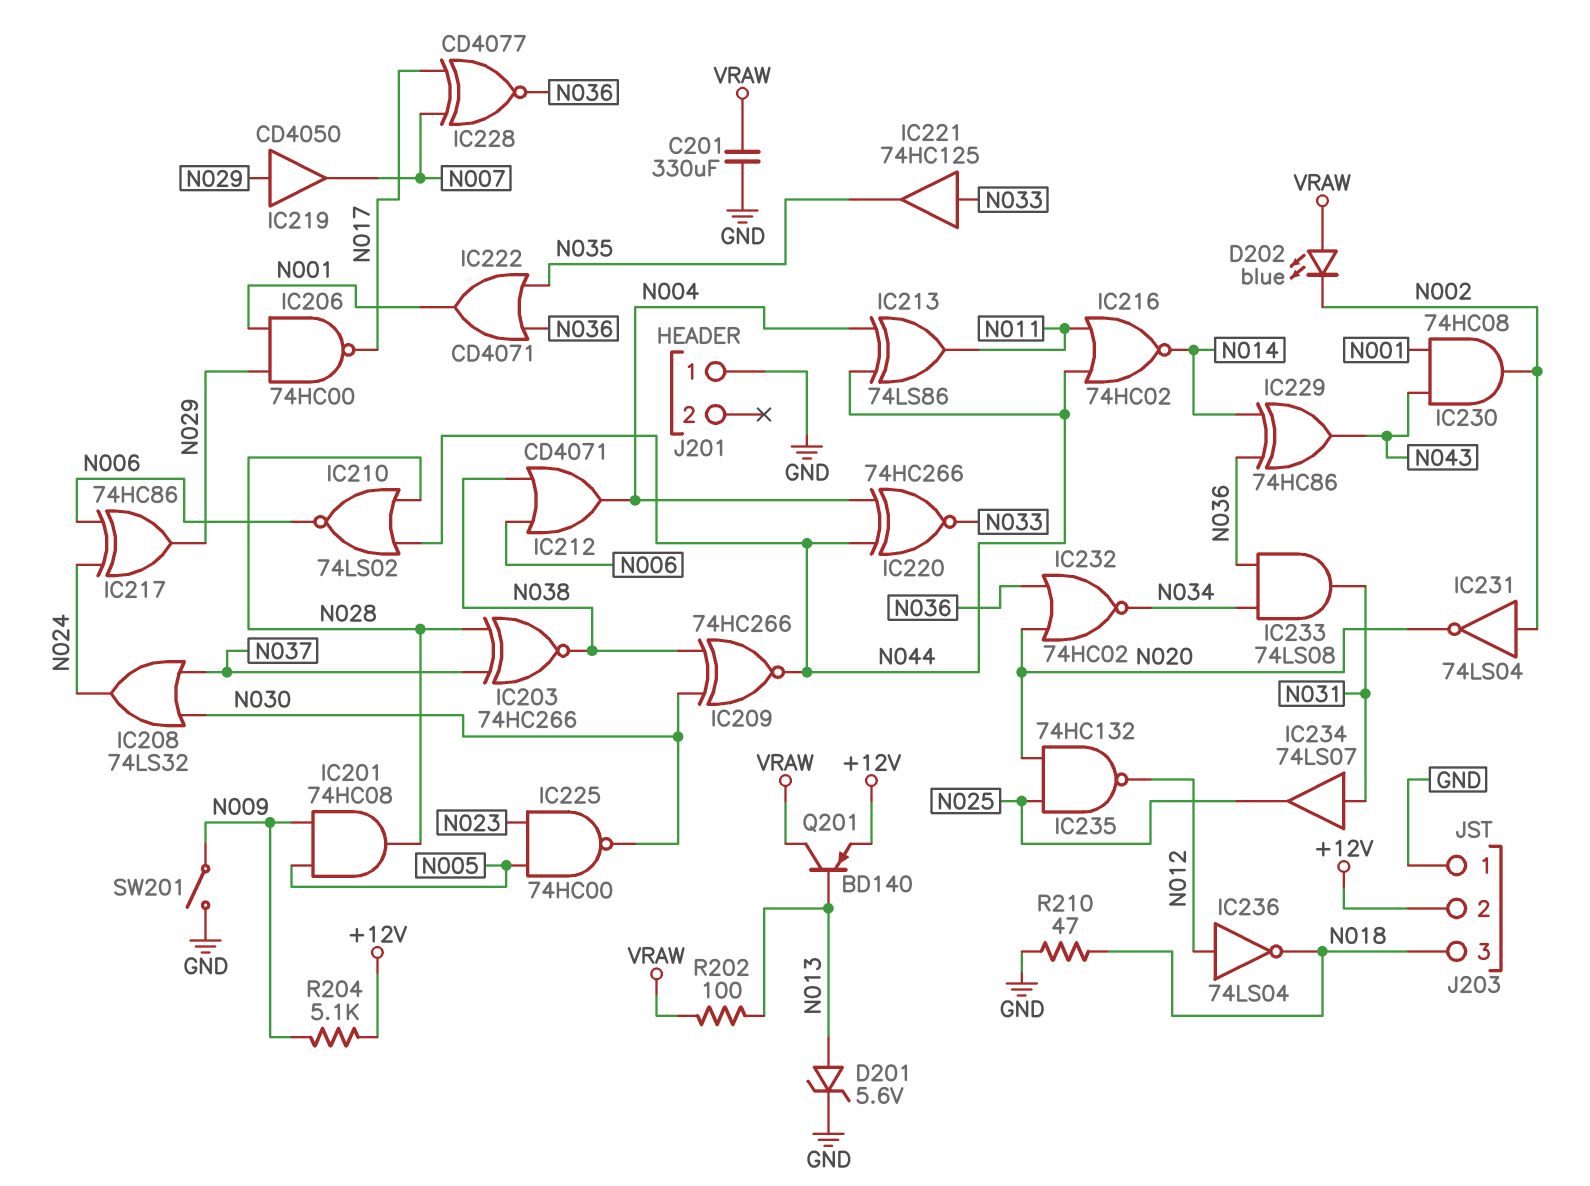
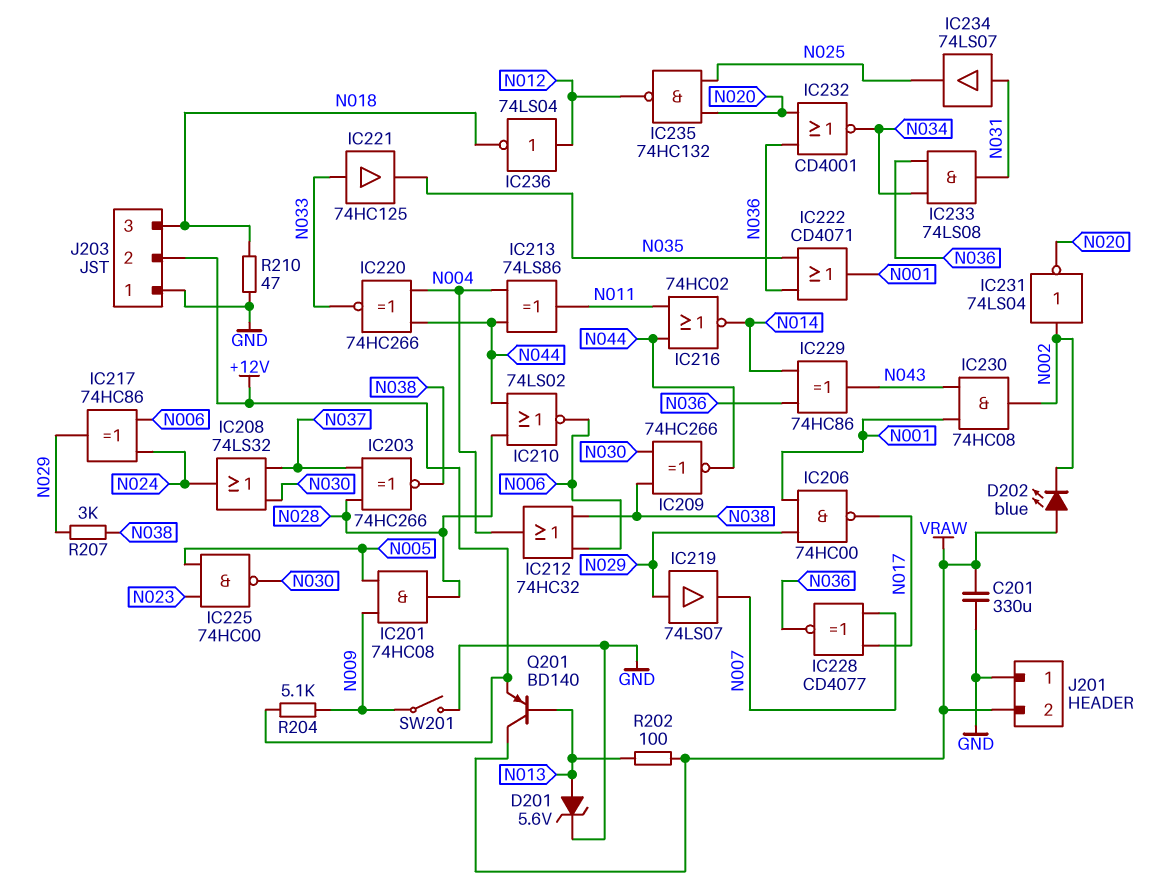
IC212: OR CD4071 (in N006, in N038, out N004) -> OR 74HC32 (in N006, in N038, out N004)
IC219: buffer CD4050 (in N029, out N007) -> buffer 74LS07 (in N029, out N007)
IC232: NOR 74HC02 (in N020, in N036, out N034) -> NOR CD4001 (in N020, in N036, out N034)
J201 pin 2: none -> VRAW
R207: none -> 3k (N029, N038)

